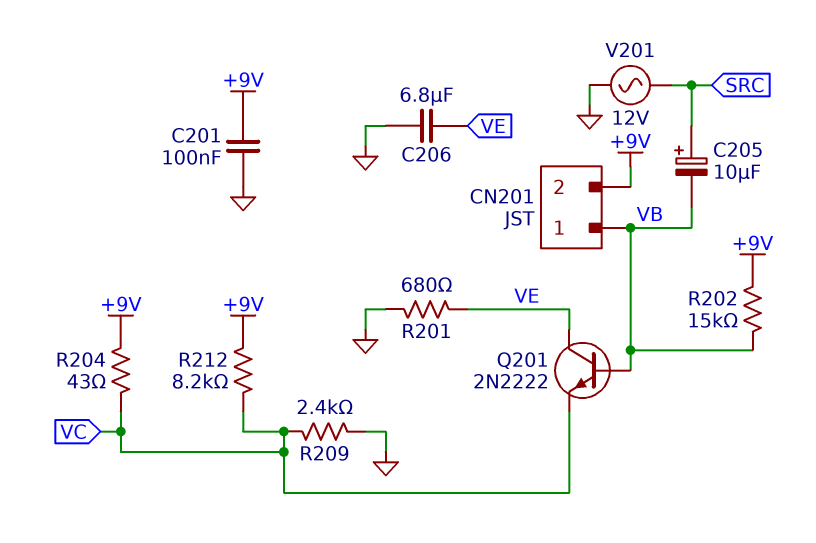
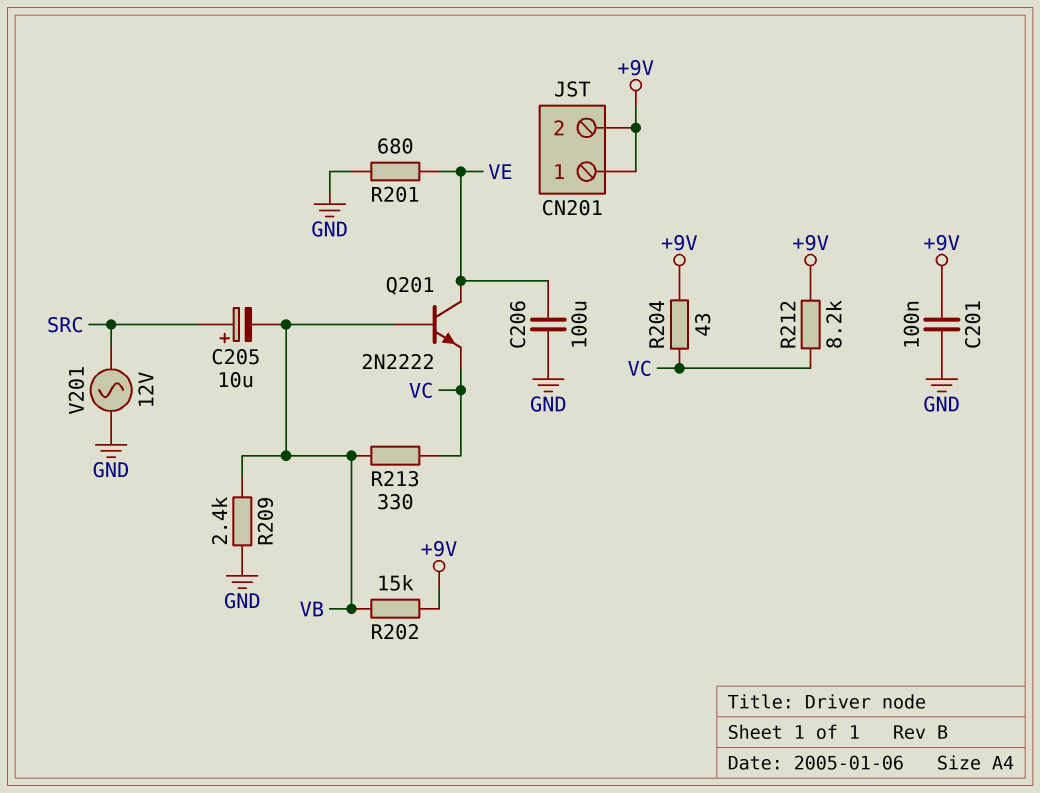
C206: 6.8uF (GND, VE) -> 100uF (GND, VE)
CN201 pin 1: VB -> +9V
R209: 2.4k (GND, VC) -> 2.4k (GND, VB)
R213: none -> 330 (VB, VC)

